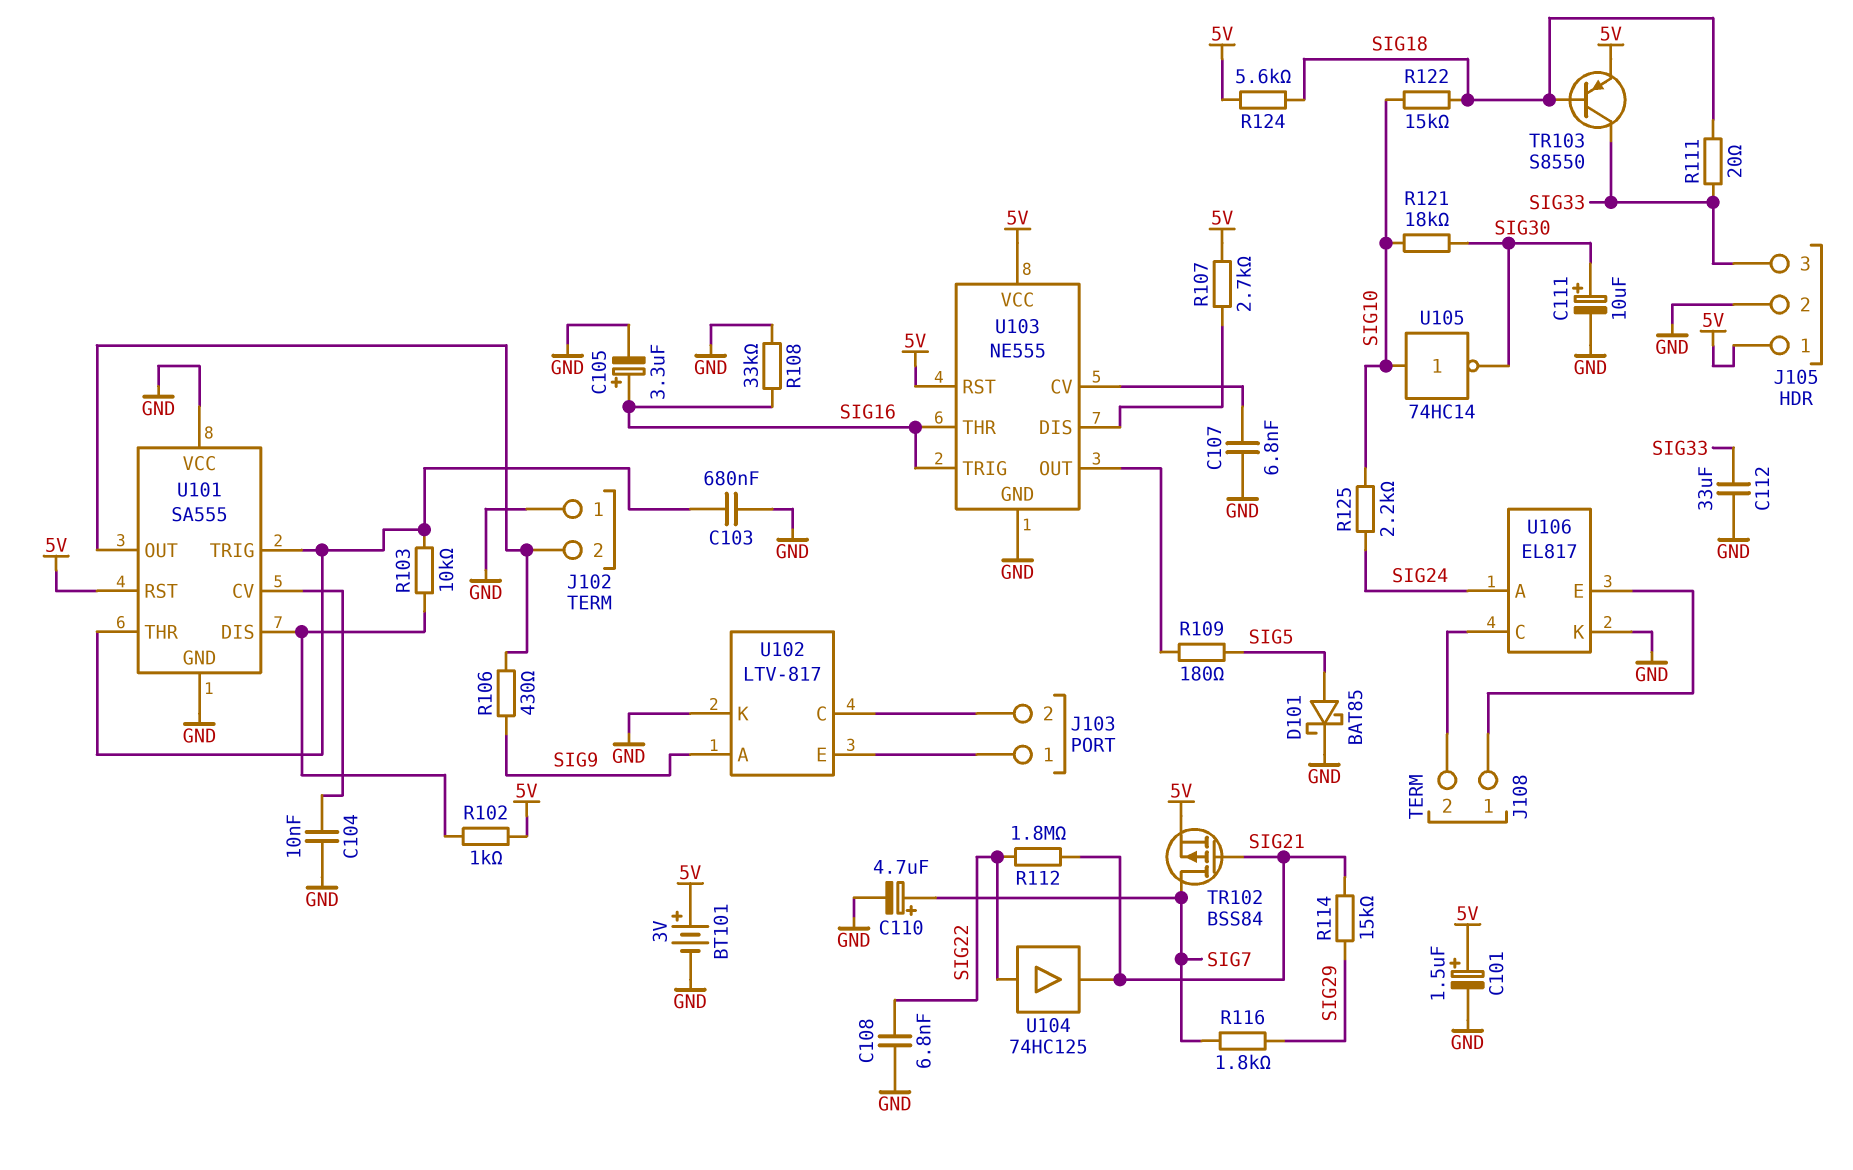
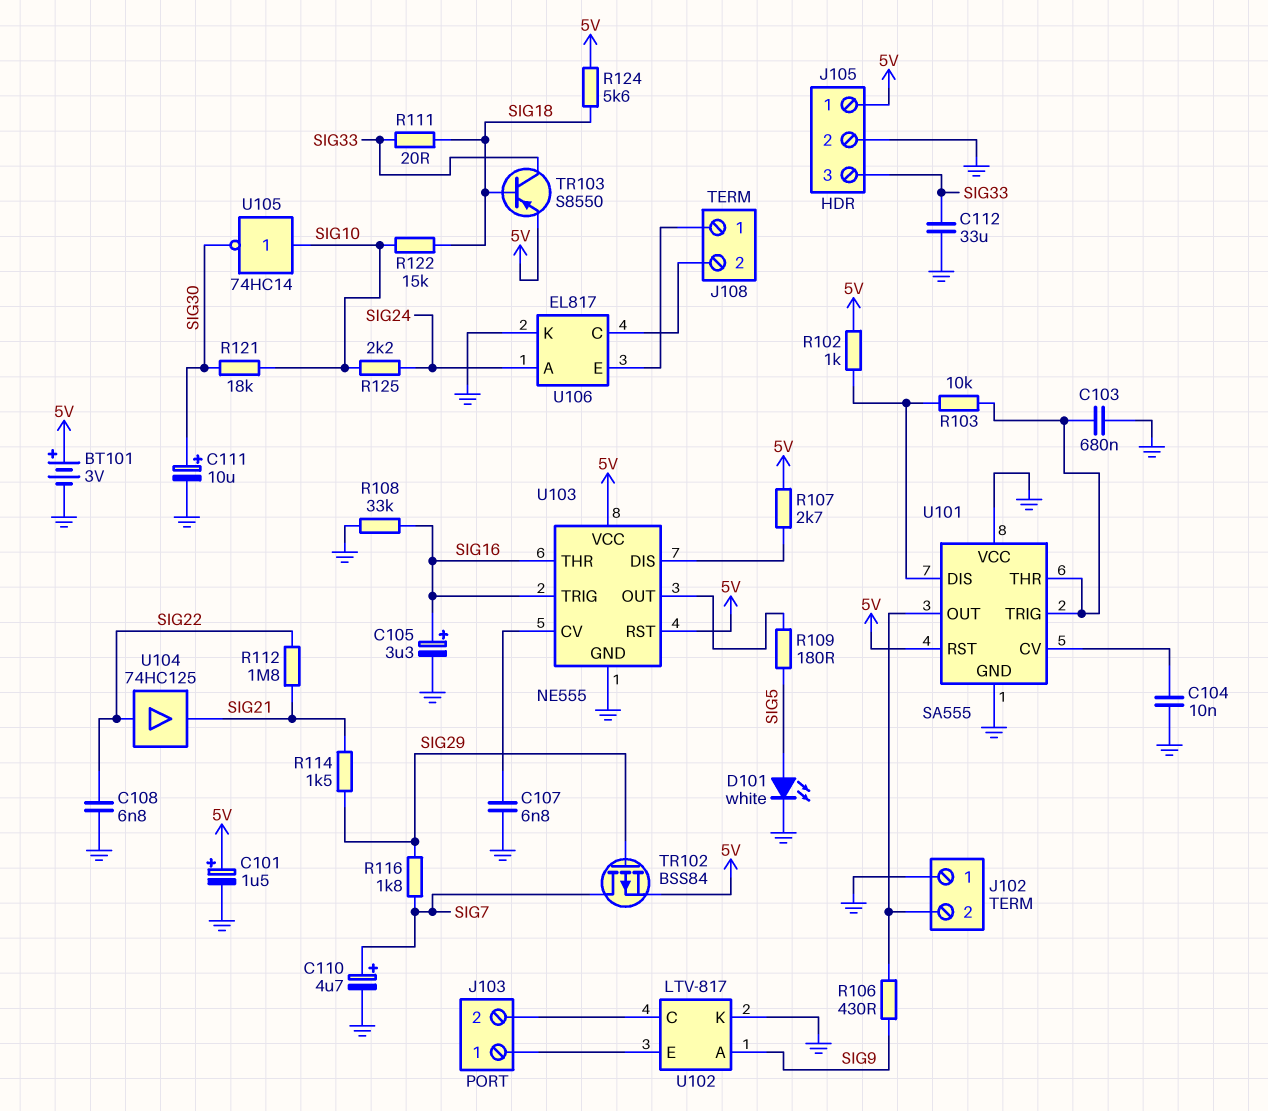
D101: schottky BAT85 (A SIG5, K GND) -> LED white (A SIG5, K GND)
R114: 15k (SIG21, SIG29) -> 1.5k (SIG21, SIG29)
TR102: PMOS BSS84 (G SIG21, D SIG7, S 5V) -> PMOS BSS84 (G SIG29, D SIG7, S 5V)

